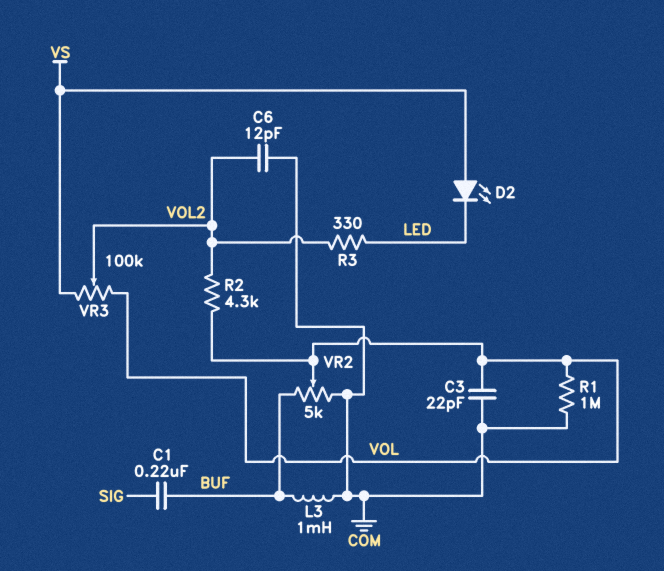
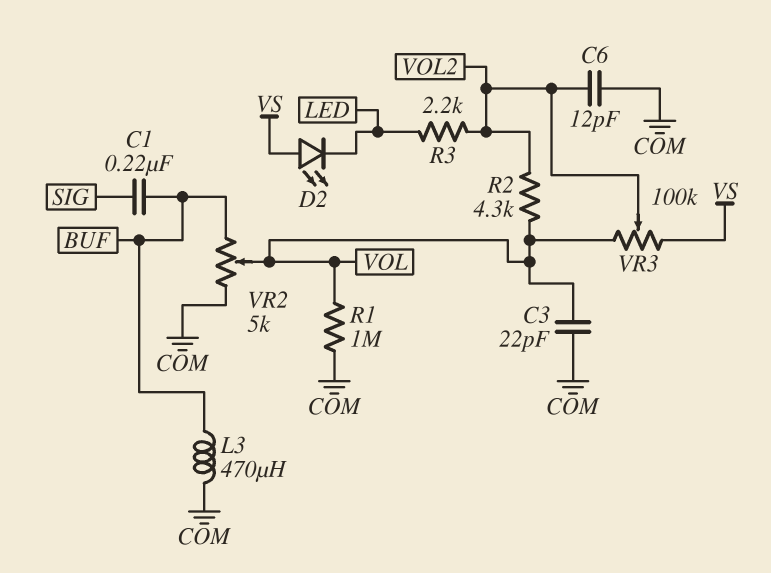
L3: 1mH (BUF, COM) -> 470uH (BUF, COM)
R3: 330 (LED, VOL2) -> 2.2k (LED, VOL2)

